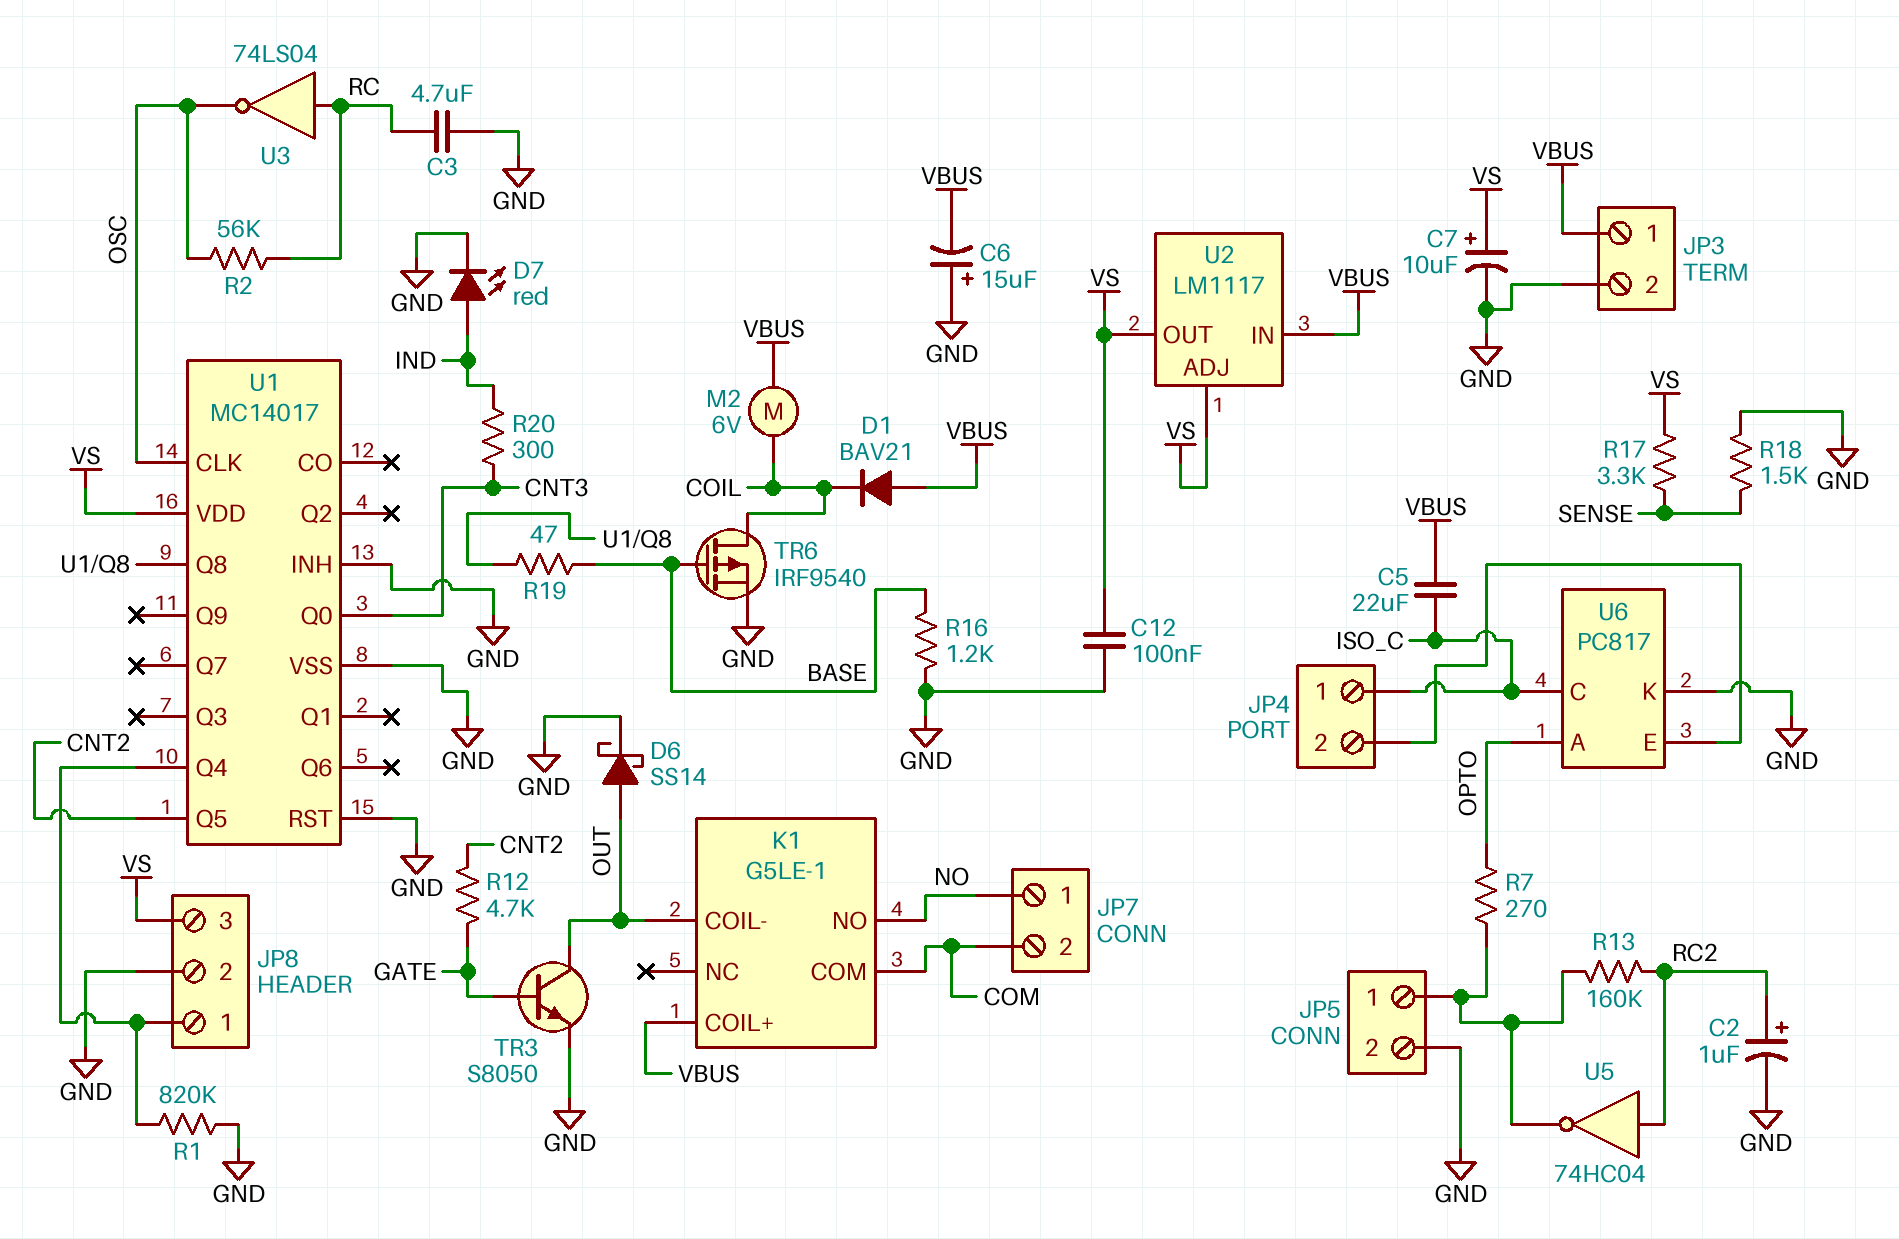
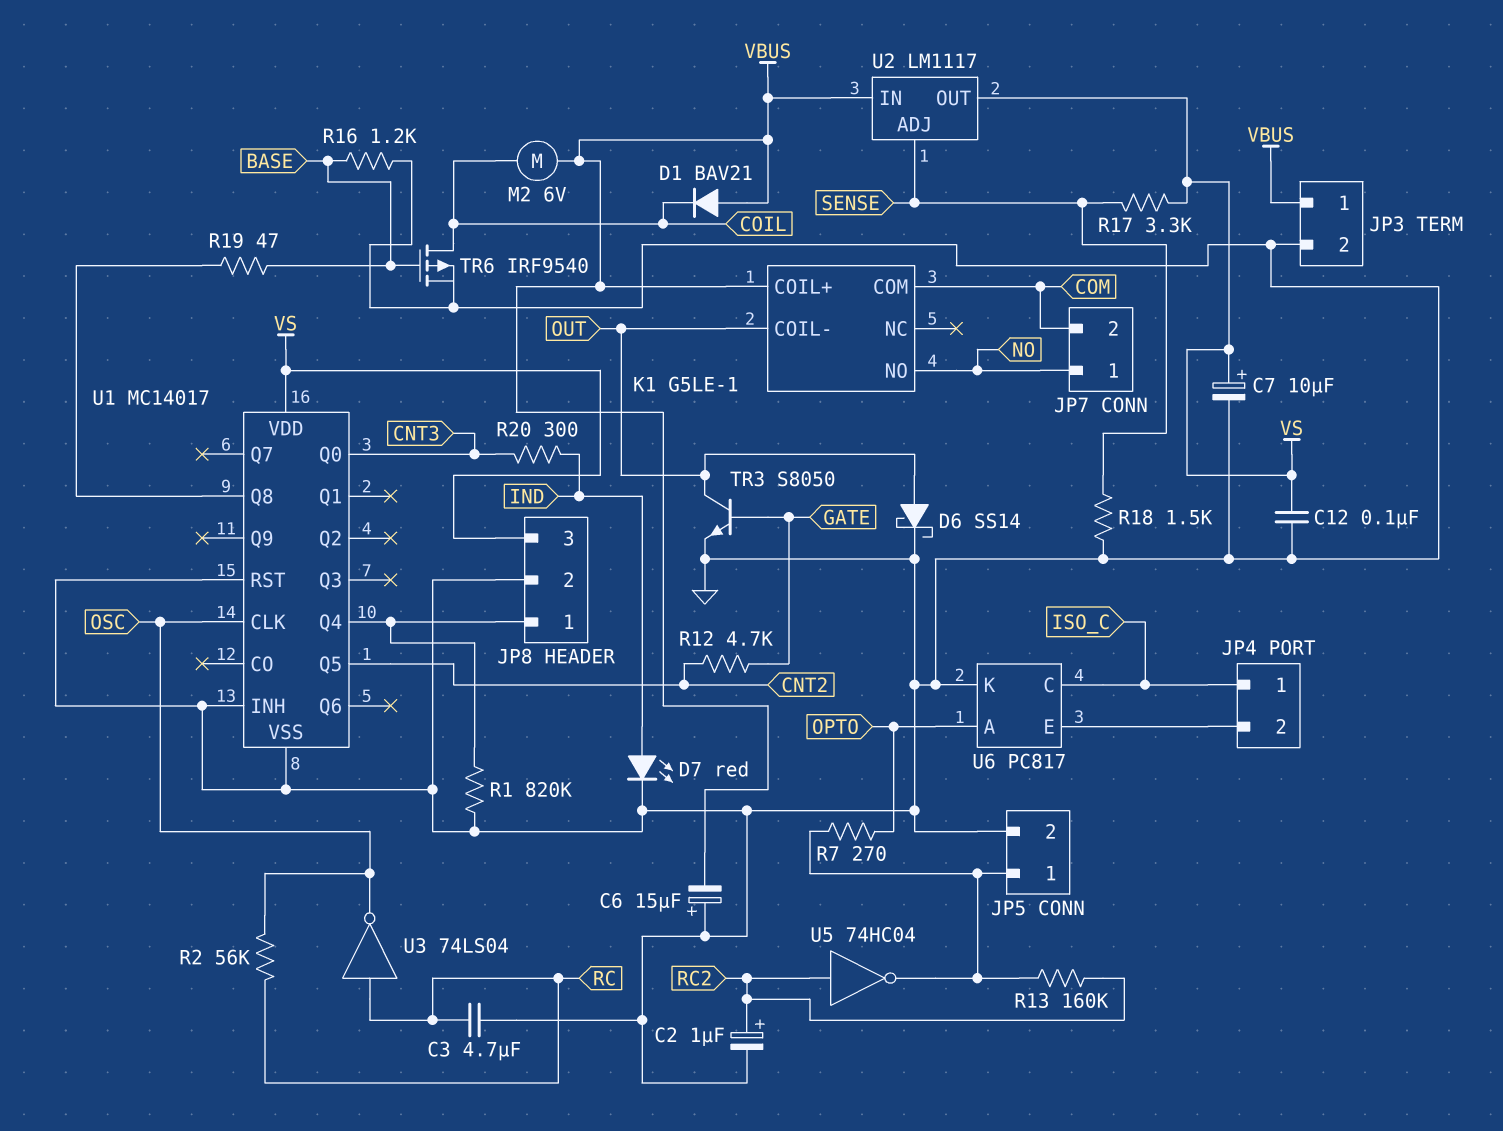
C5: 22uF (ISO_C, VBUS) -> none
U2 pin ADJ: VS -> SENSE

